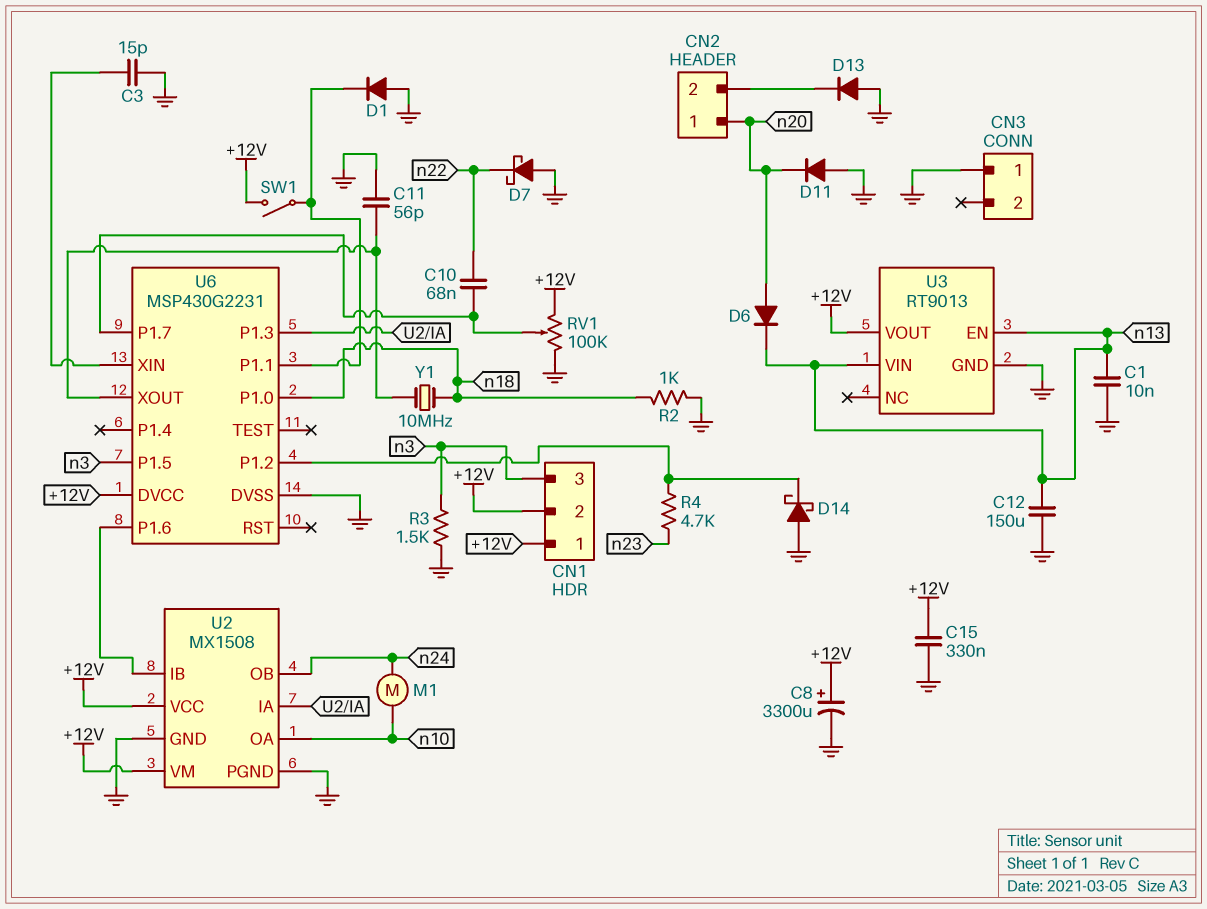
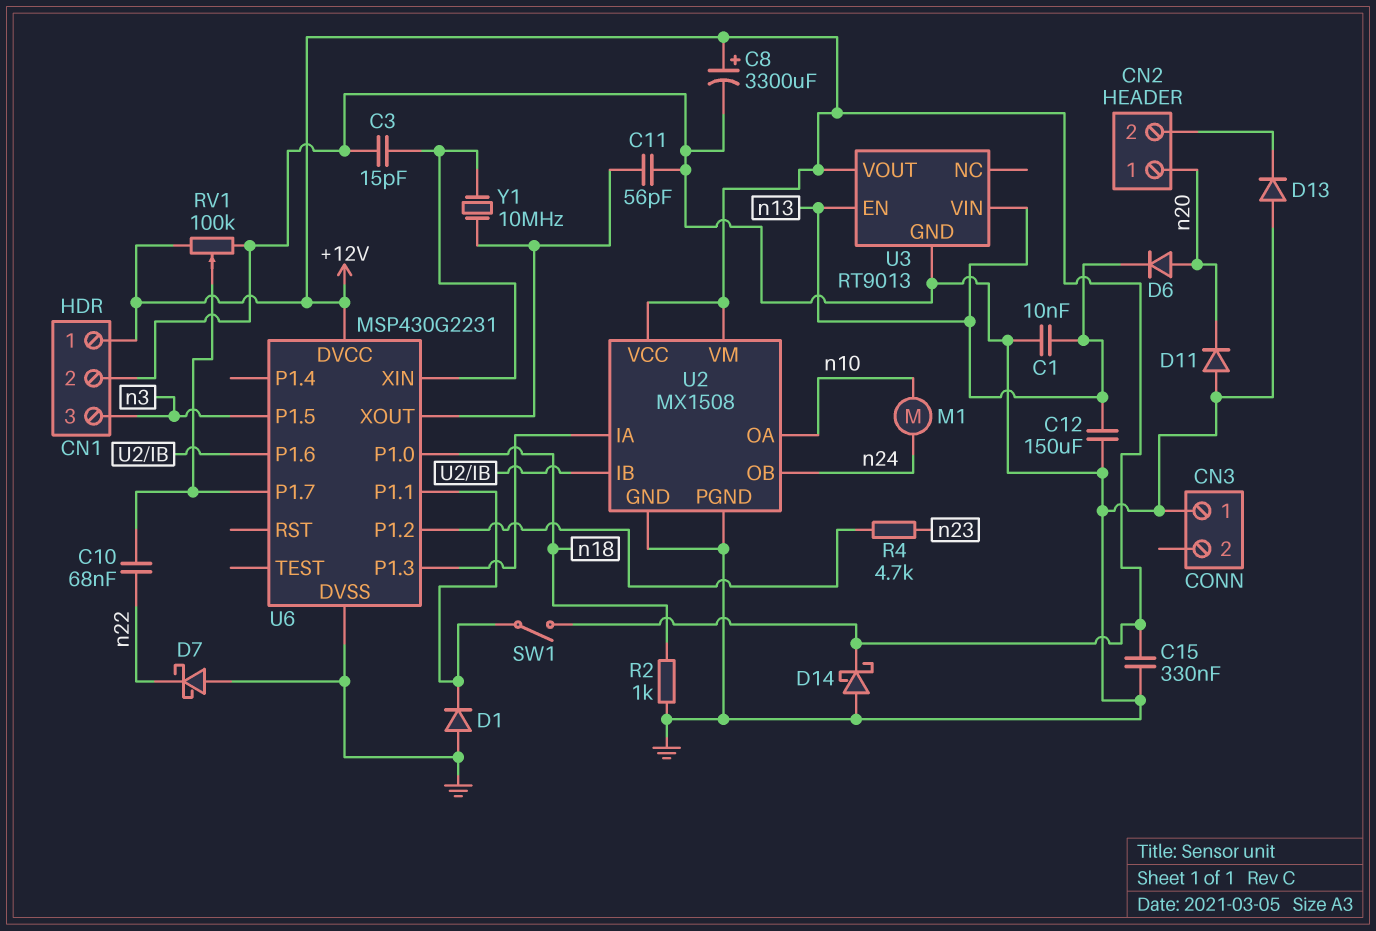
CN1 pin 2: +12V -> GND
D14: schottky (A GND, K U6/P1.2) -> schottky (A GND, K +12V)
R3: 1.5k (GND, n3) -> none
Y1: 10MHz (U6/XOUT, n18) -> 10MHz (U6/XIN, U6/XOUT)

